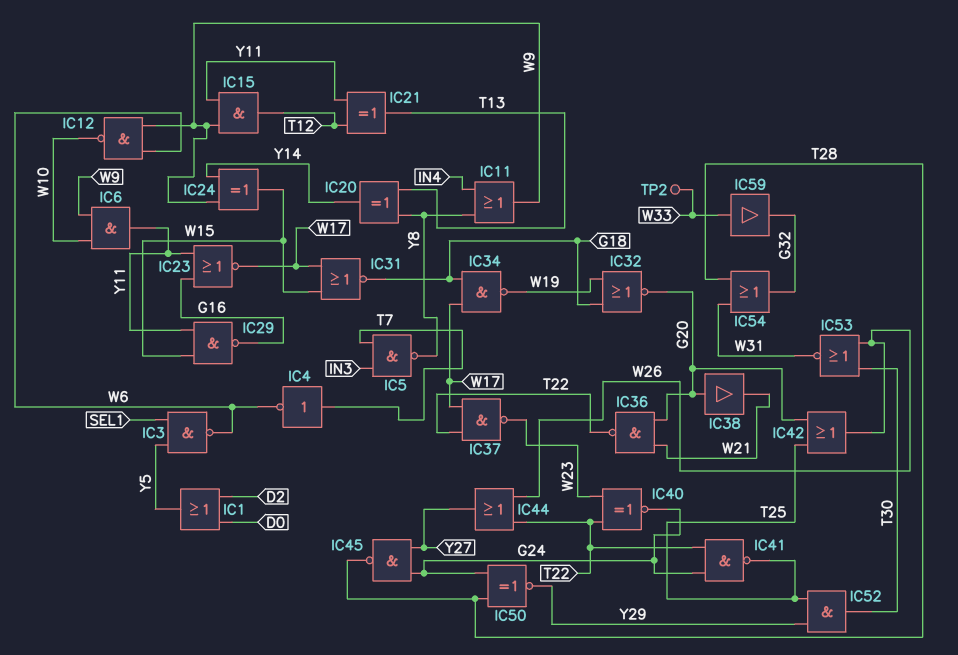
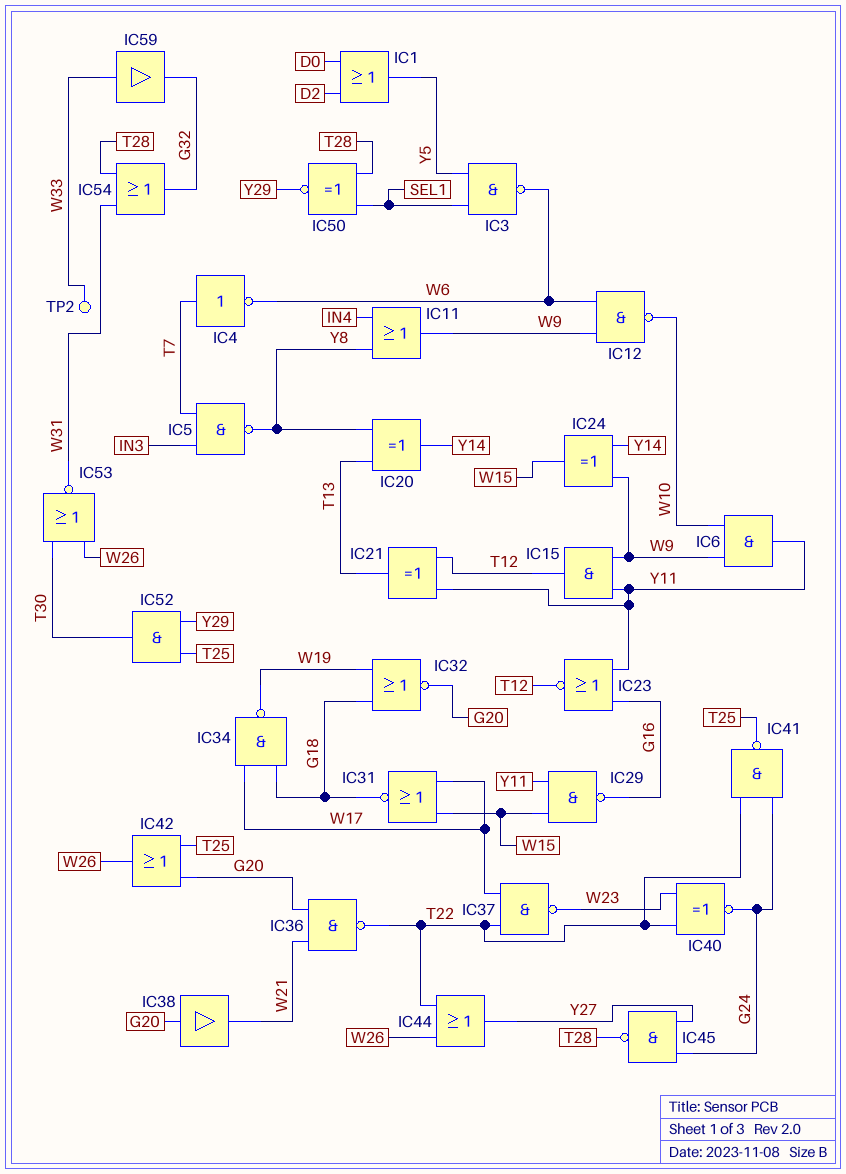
IC23: NOR (in G16, in Y11, out W17) -> NOR (in G16, in Y11, out T12)
IC50: XNOR (in G24, in T28, out Y29) -> XNOR (in SEL1, in T28, out Y29)

